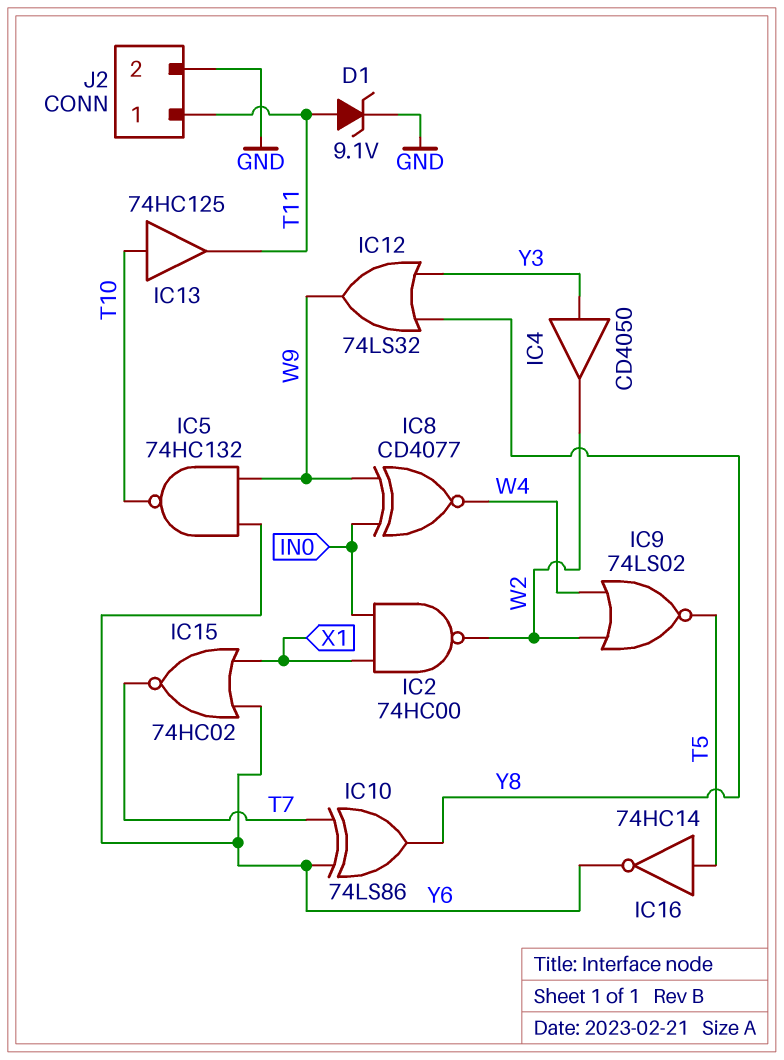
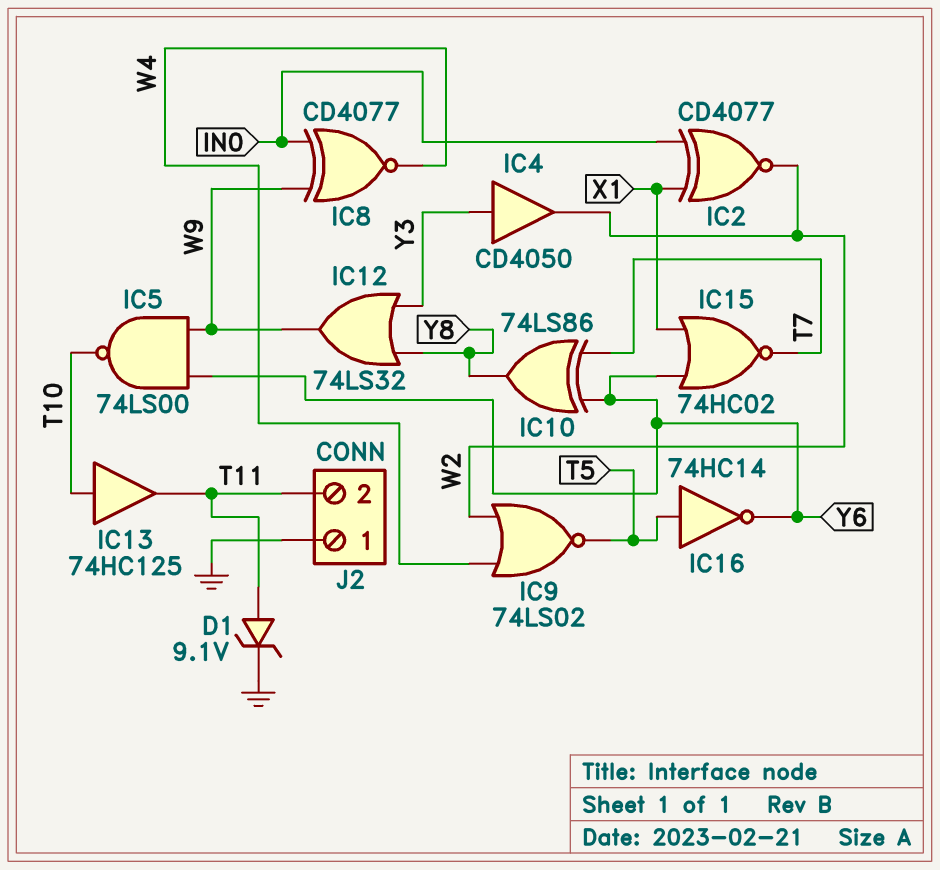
IC2: NAND 74HC00 (in IN0, in X1, out W2) -> XNOR CD4077 (in IN0, in X1, out W2)
IC5: NAND 74HC132 (in W9, in Y6, out T10) -> NAND 74LS00 (in W9, in Y6, out T10)
J2 pin 1: T11 -> GND
J2 pin 2: GND -> T11

